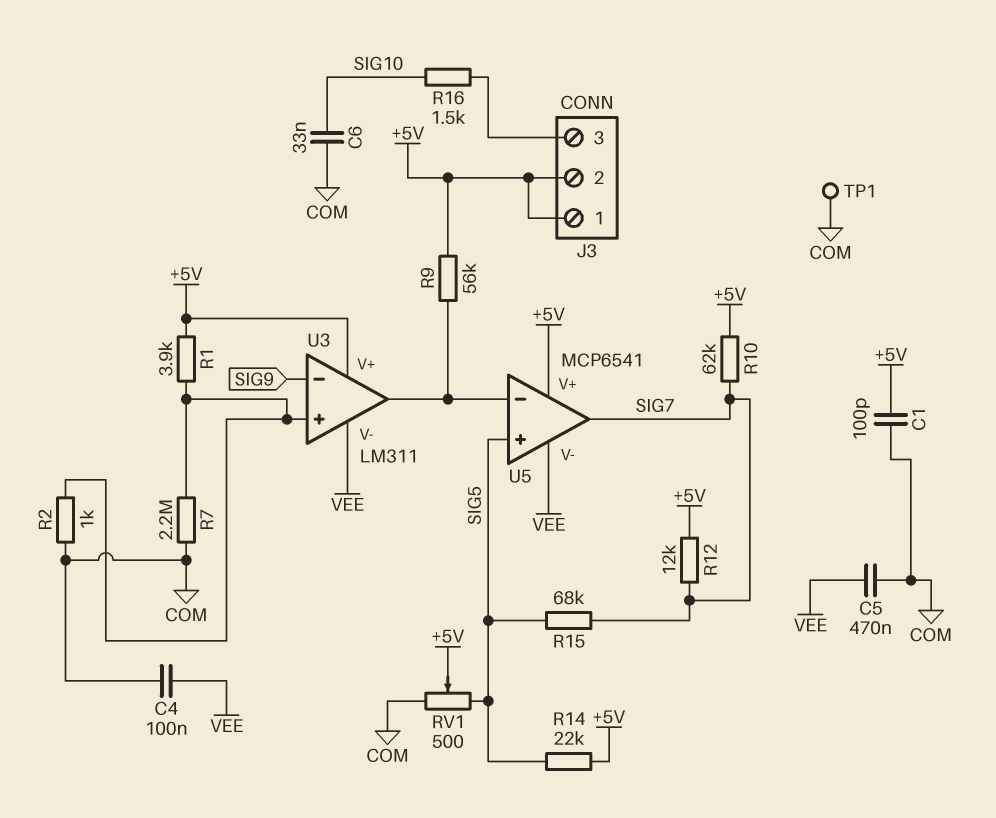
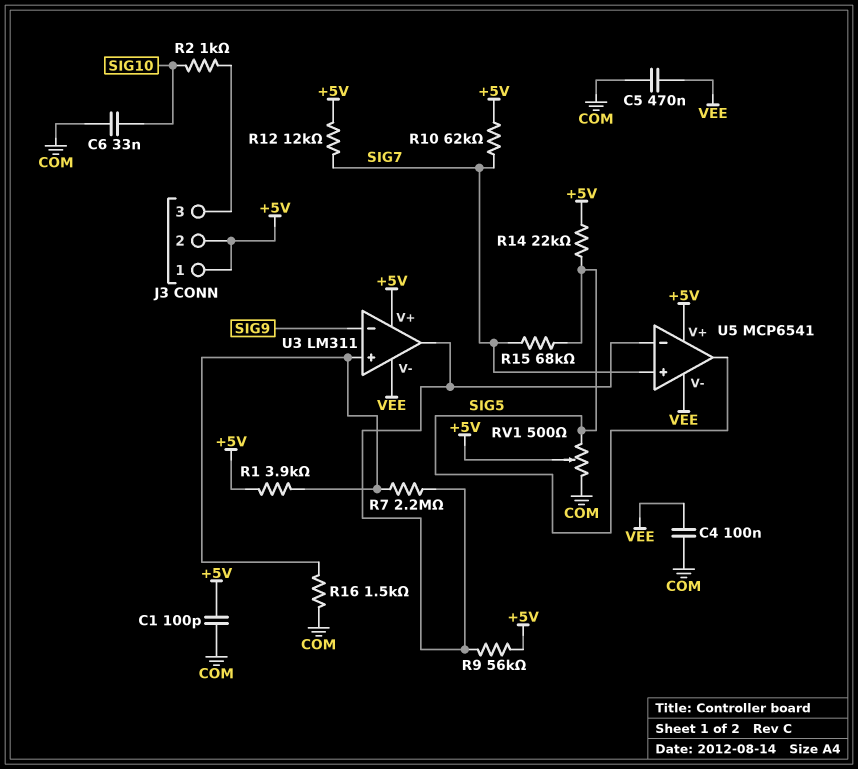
R2: 1k (COM, U3/in+) -> 1k (J3/3, SIG10)
R7: 2.2M (COM, U3/in+) -> 2.2M (U3/in+, U3/out)
R16: 1.5k (J3/3, SIG10) -> 1.5k (COM, U3/in+)
TP1: test point (COM) -> none
U5 pin in+: SIG5 -> SIG7
U5 pin out: SIG7 -> SIG5

